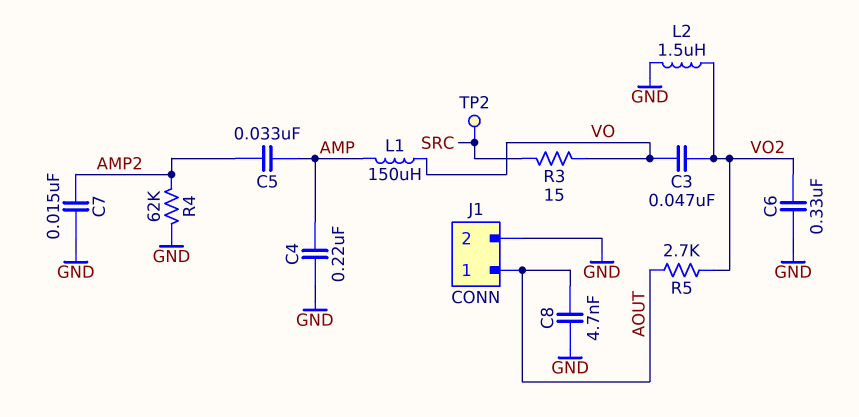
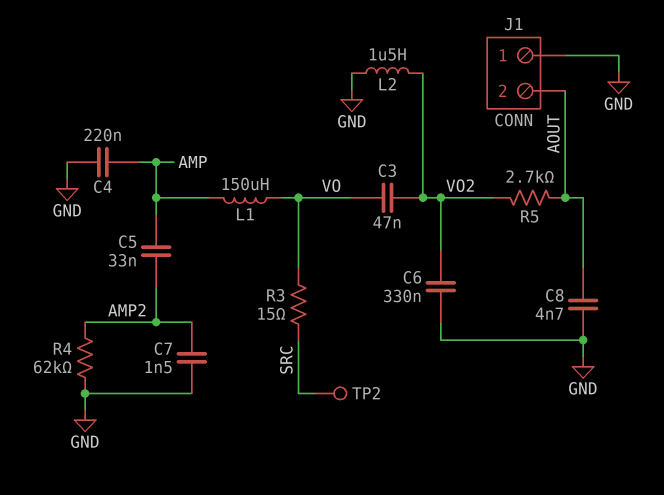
C7: 15nF (AMP2, GND) -> 1.5nF (AMP2, GND)
J1 pin 1: AOUT -> GND
J1 pin 2: GND -> AOUT

